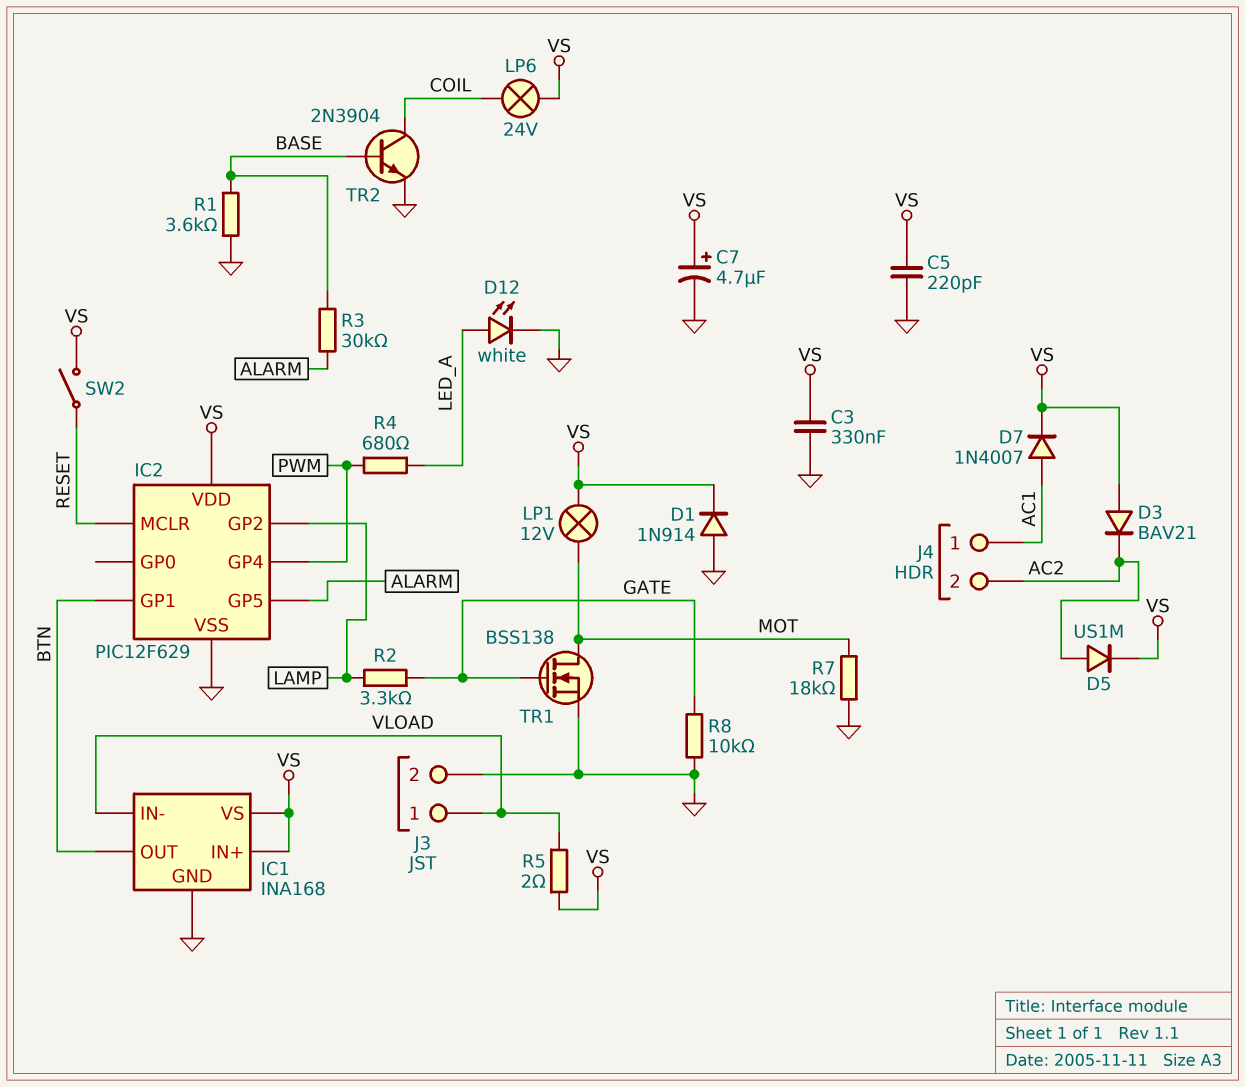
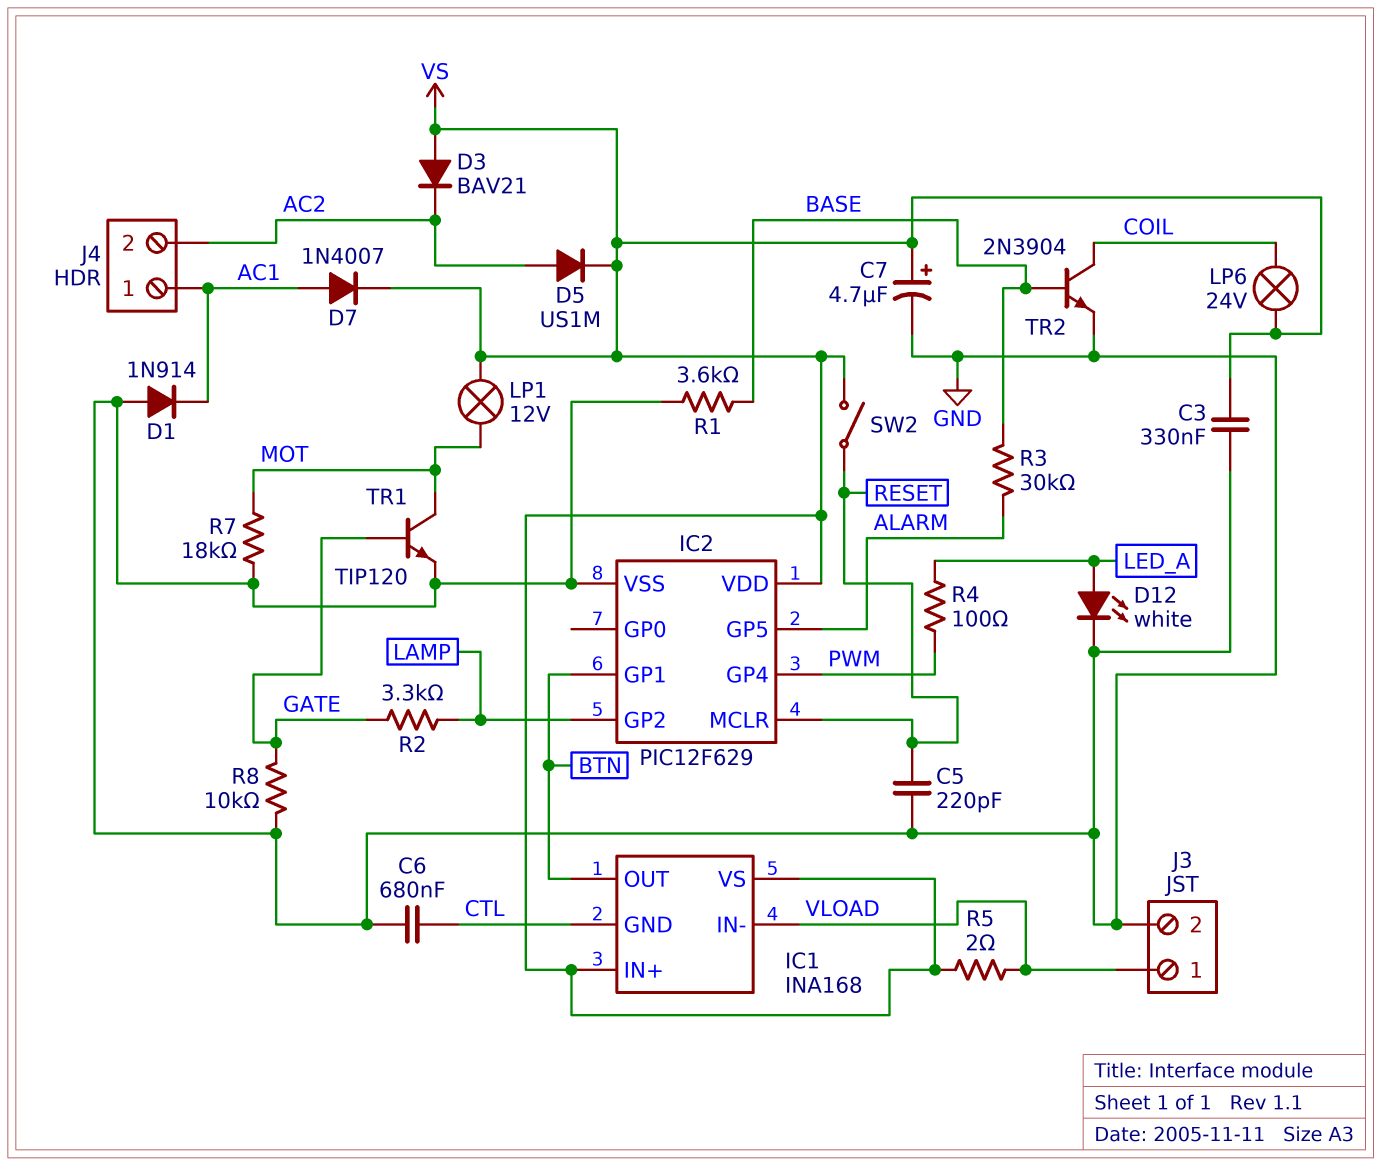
C5: 220pF (GND, VS) -> 220pF (GND, RESET)
C6: none -> 680nF (CTL, GND)
D1: diode 1N914 (A GND, K VS) -> diode 1N914 (A GND, K AC1)
IC1 pin GND: GND -> CTL
R4: 680 (LED_A, PWM) -> 100 (LED_A, PWM)
TR1: NMOS BSS138 (G GATE, D MOT, S GND) -> NPN TIP120 (B GATE, C MOT, E GND)

